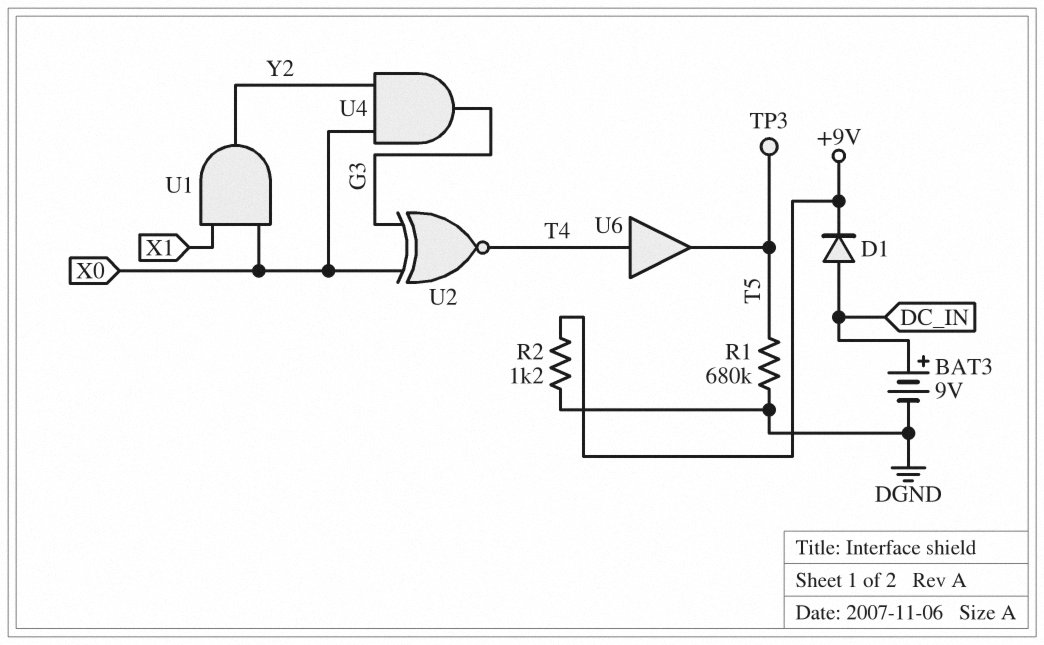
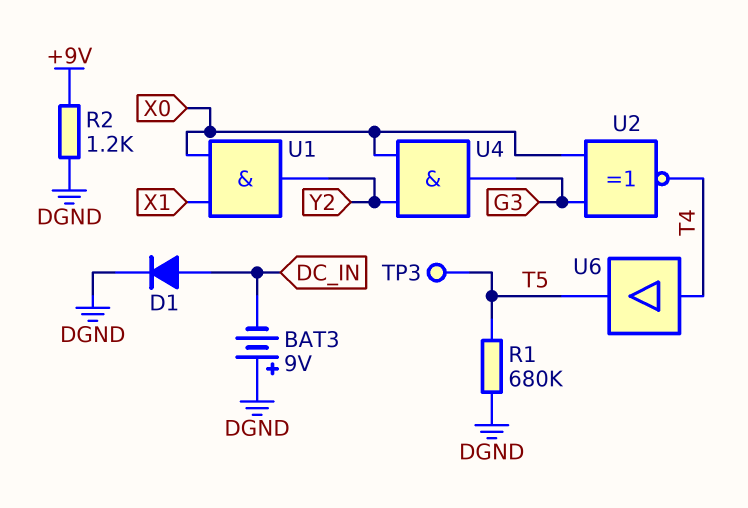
BAT3: 9V (plus DC_IN, minus DGND) -> 9V (plus DGND, minus DC_IN)
D1: diode (A DC_IN, K +9V) -> diode (A DC_IN, K DGND)

